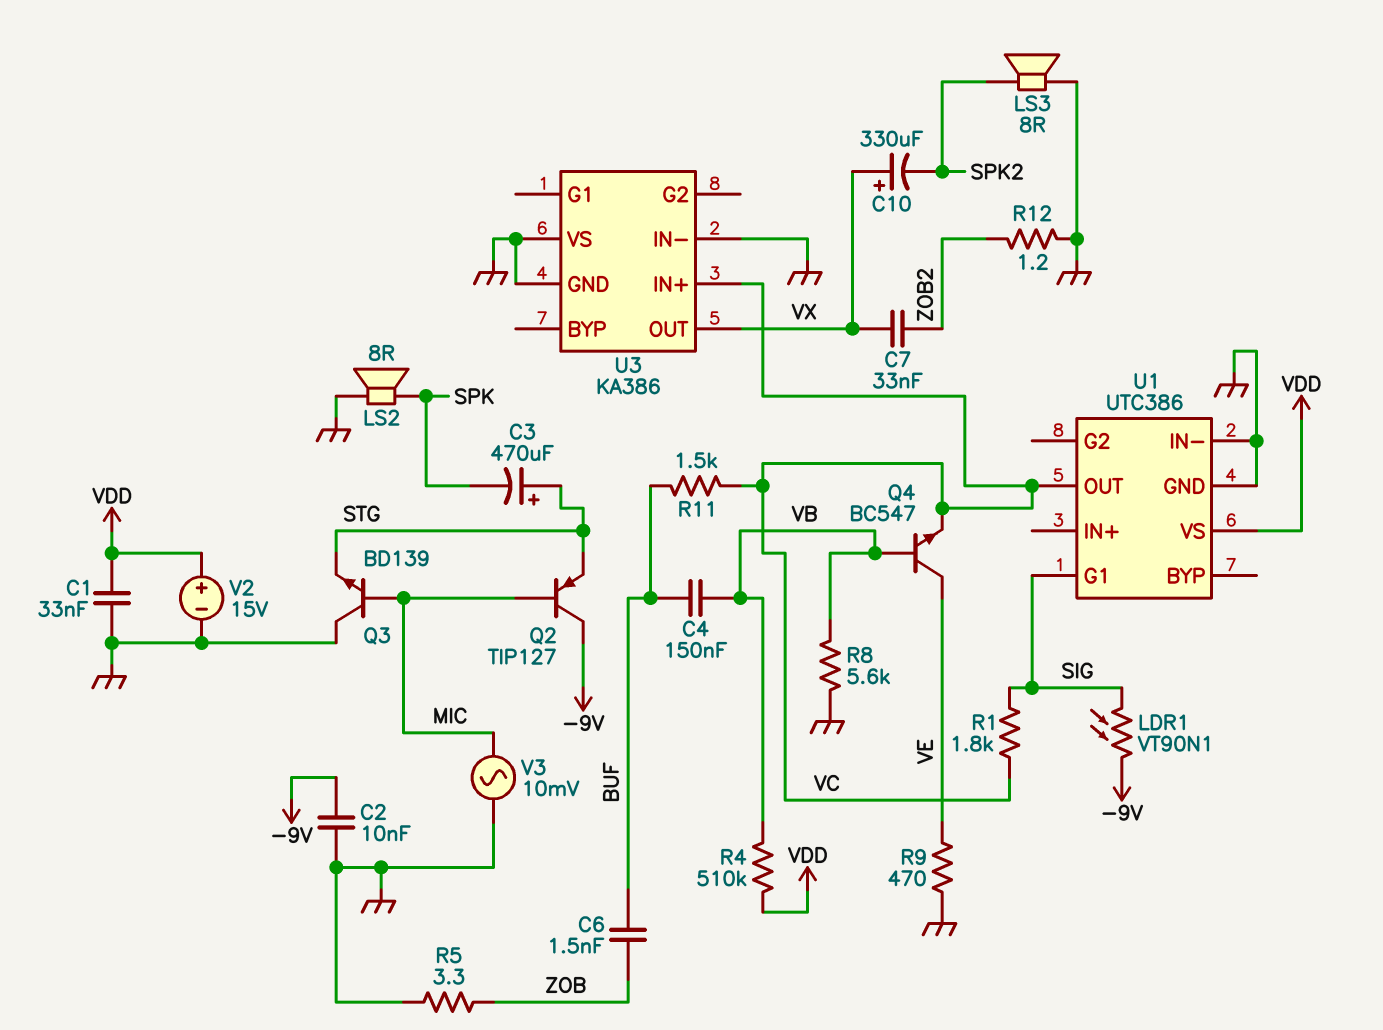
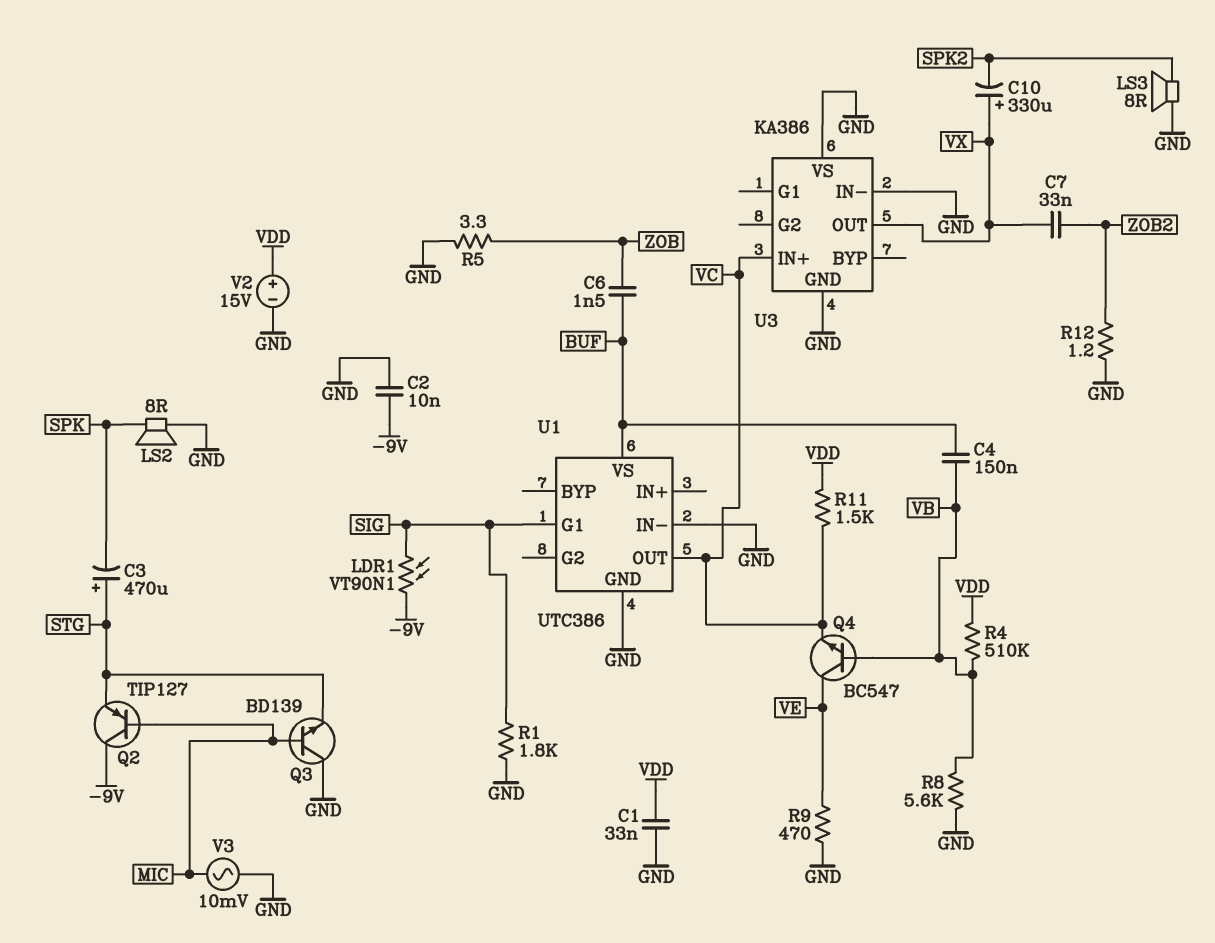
R1: 1.8k (SIG, VC) -> 1.8k (GND, SIG)
R11: 1.5k (BUF, VC) -> 1.5k (VC, VDD)
U1 pin VS: VDD -> BUF

